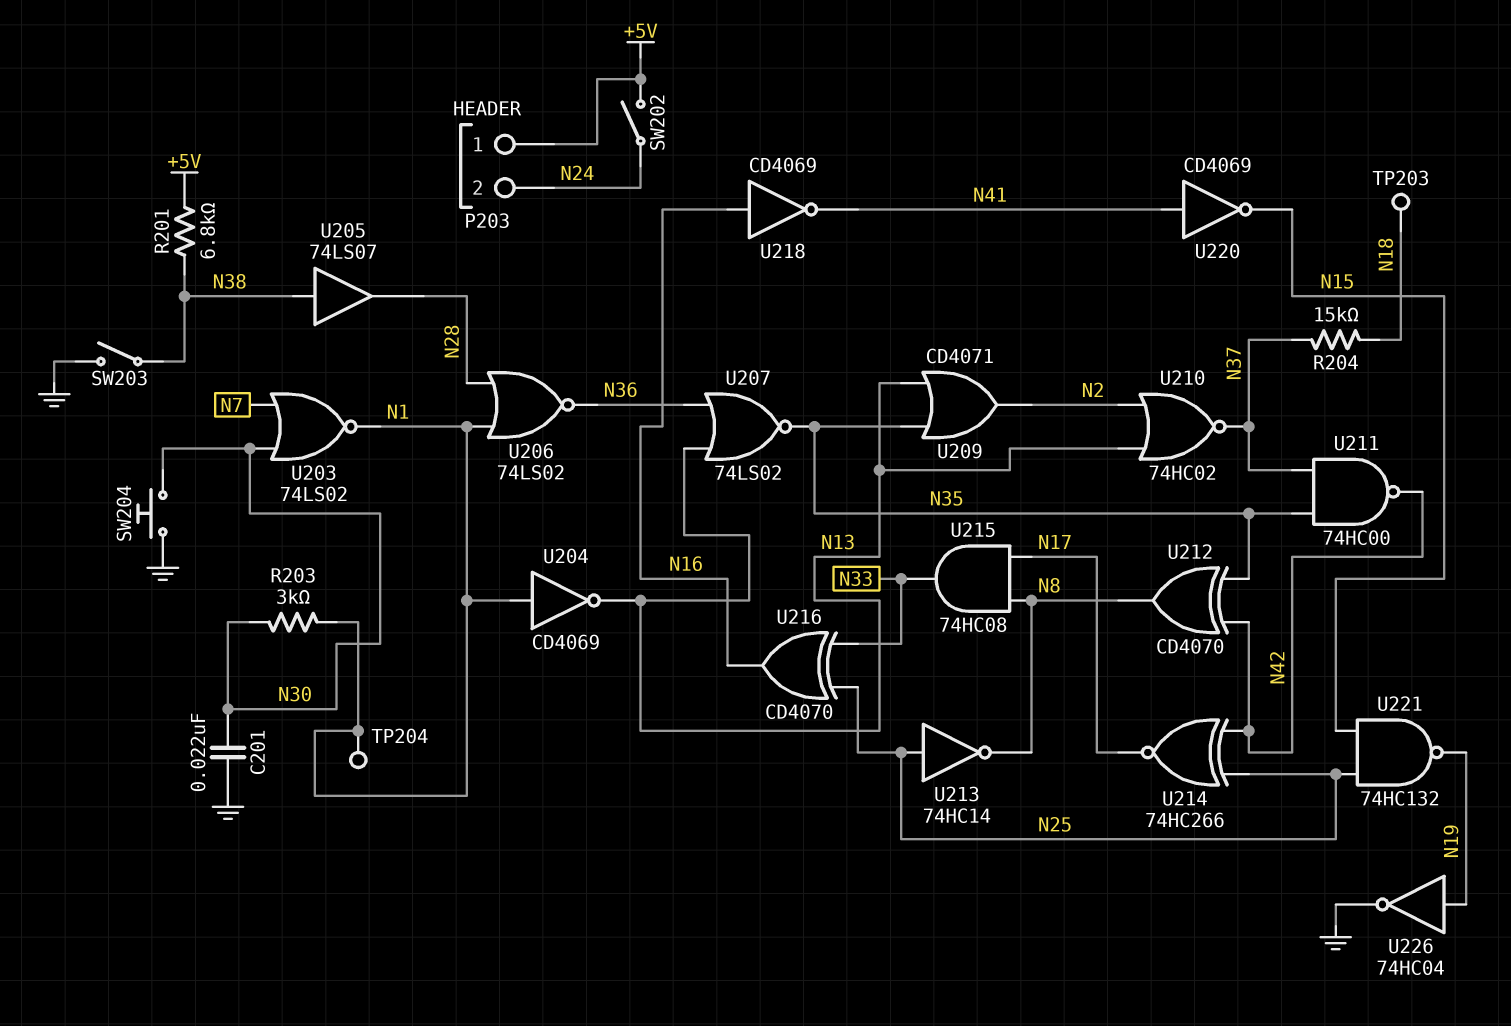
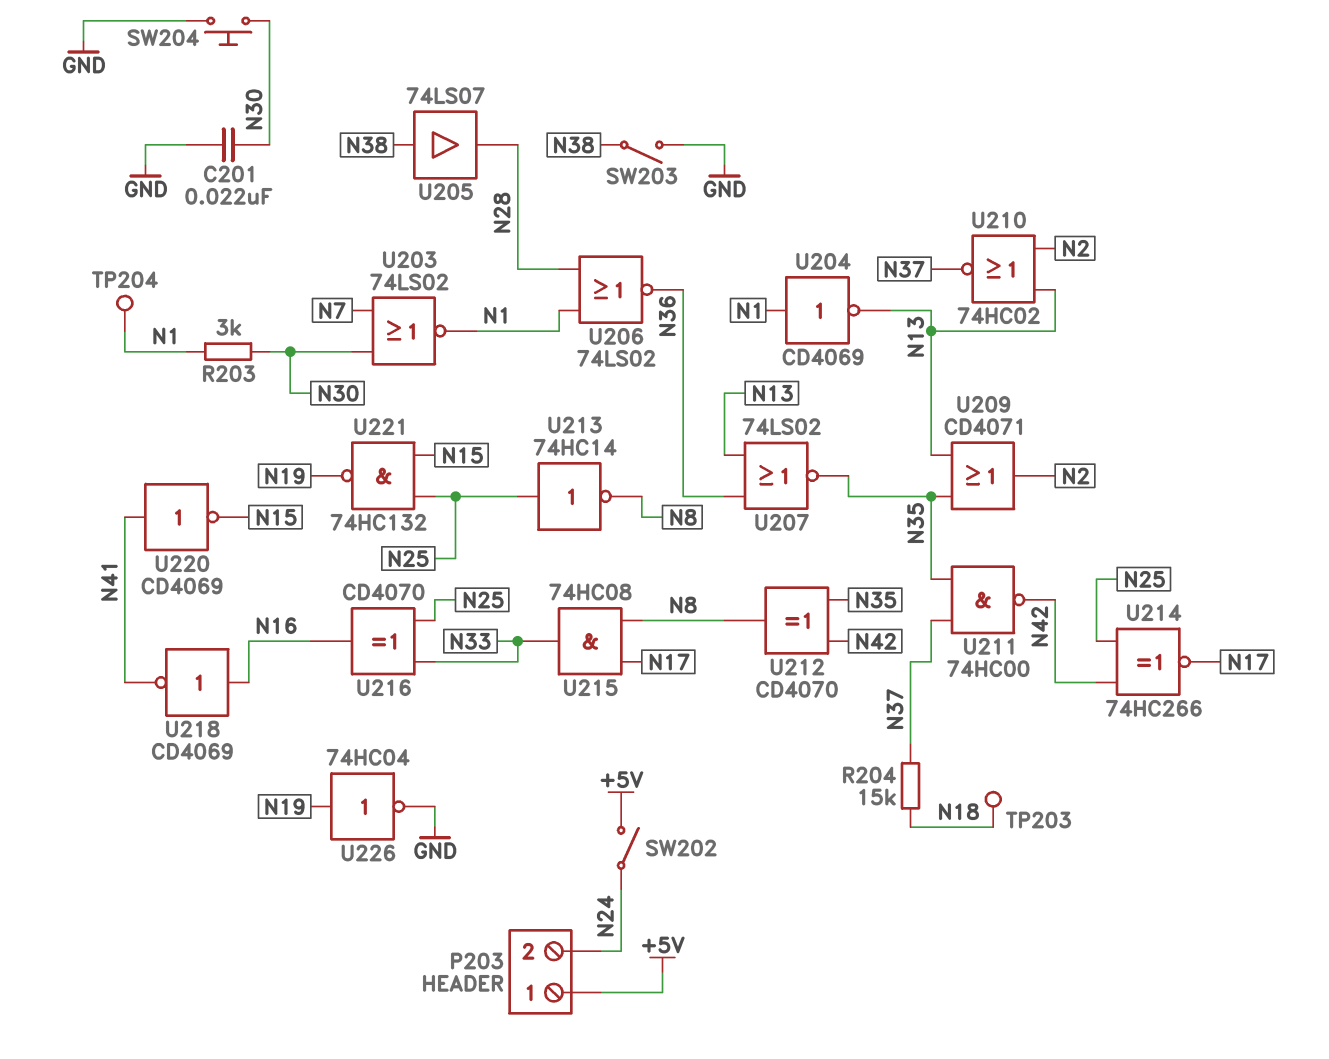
R201: 6.8k (+5V, N38) -> none

